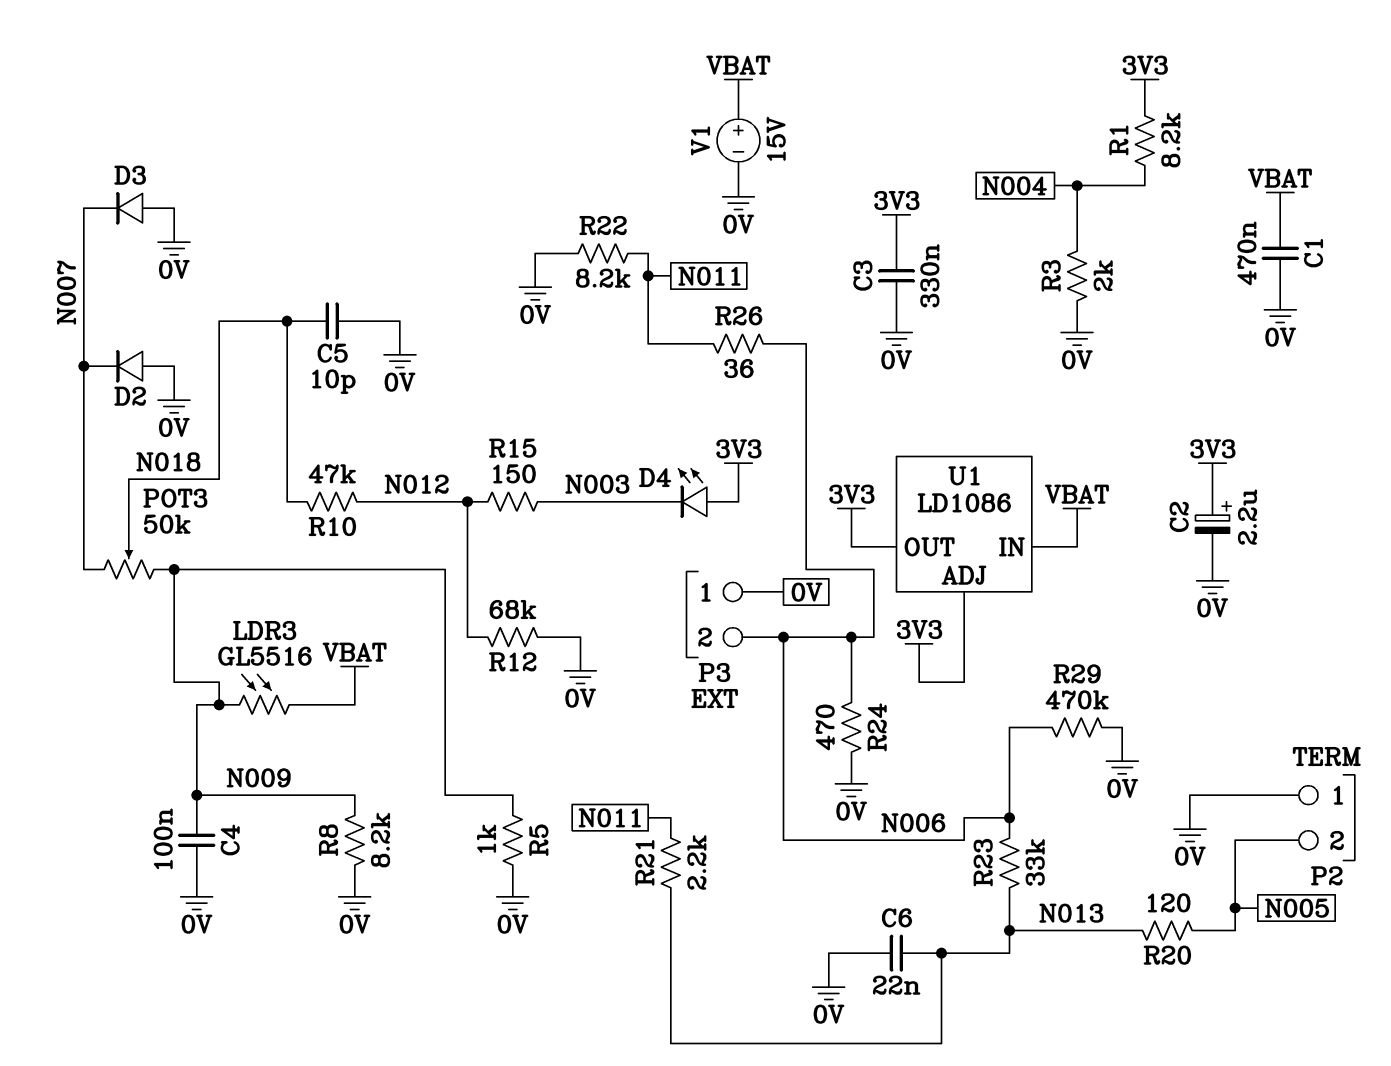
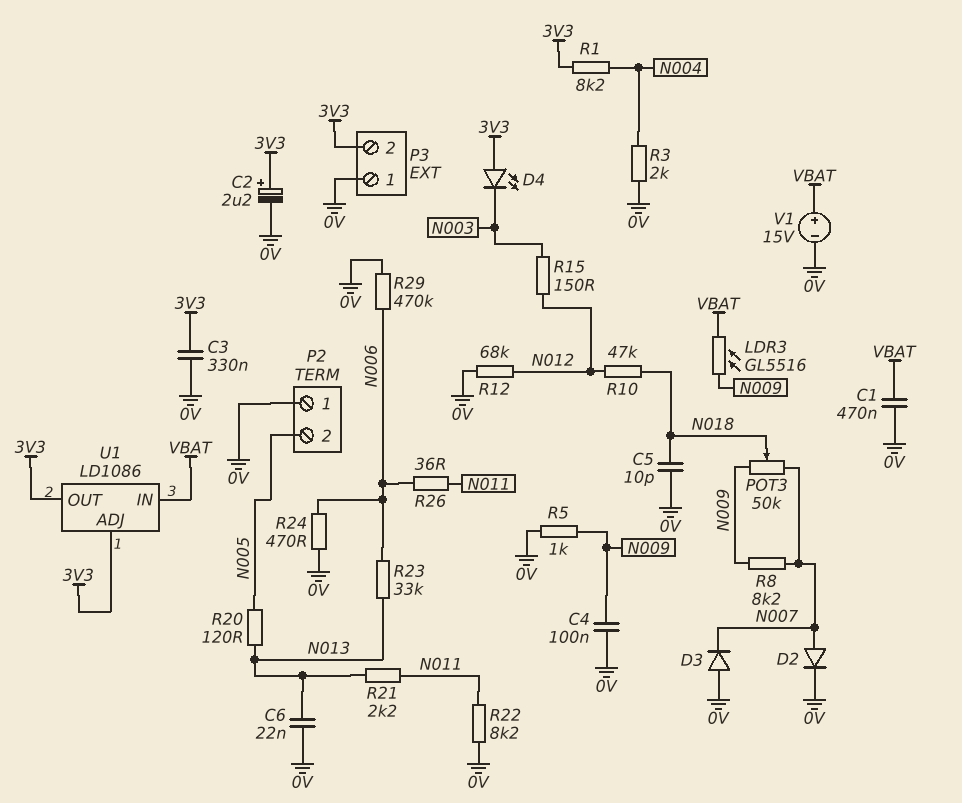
D2: diode (A 0V, K N007) -> diode (A N007, K 0V)
P3 pin 2: N006 -> 3V3
R8: 8.2k (0V, N009) -> 8.2k (N007, N009)

